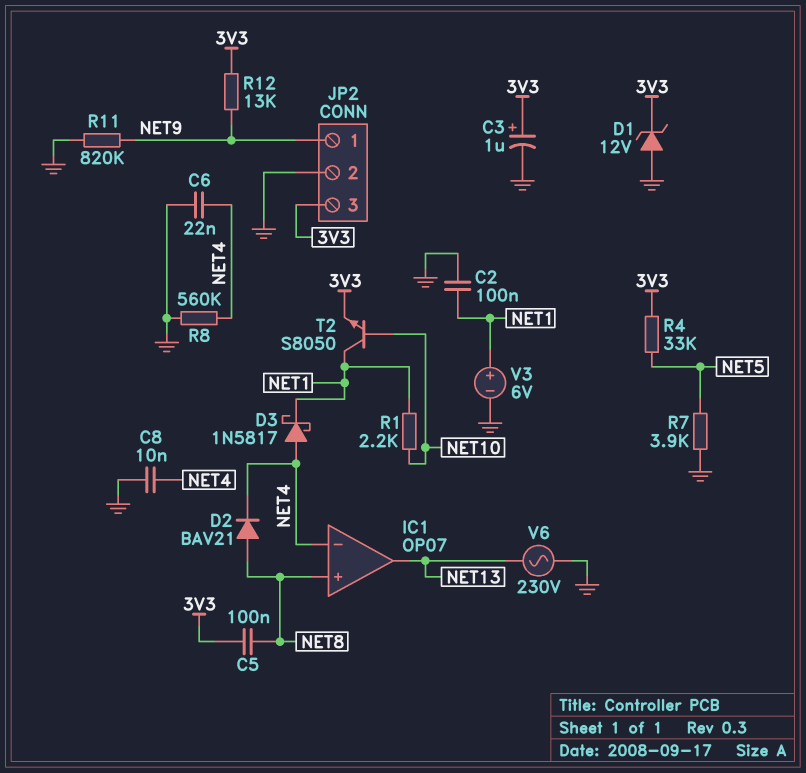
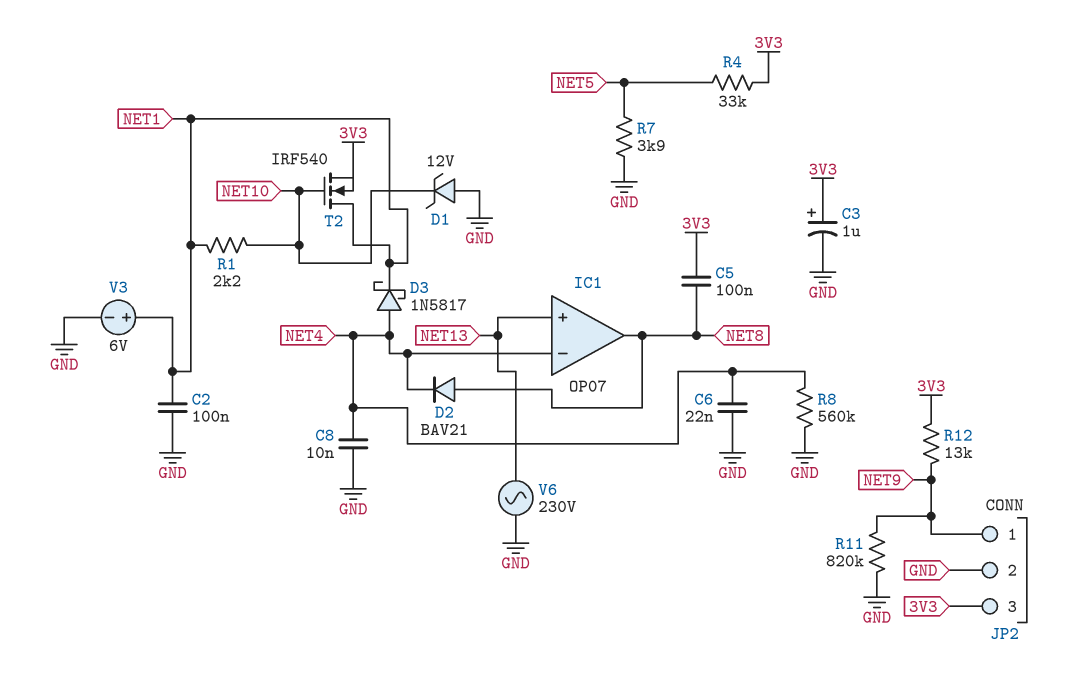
D1: zener 12V (A GND, K 3V3) -> zener 12V (A GND, K NET10)
IC1 pin in+: NET8 -> NET13
IC1 pin out: NET13 -> NET8
T2: NPN S8050 (B NET10, C NET1, E 3V3) -> NMOS IRF540 (G NET10, D NET1, S 3V3)

